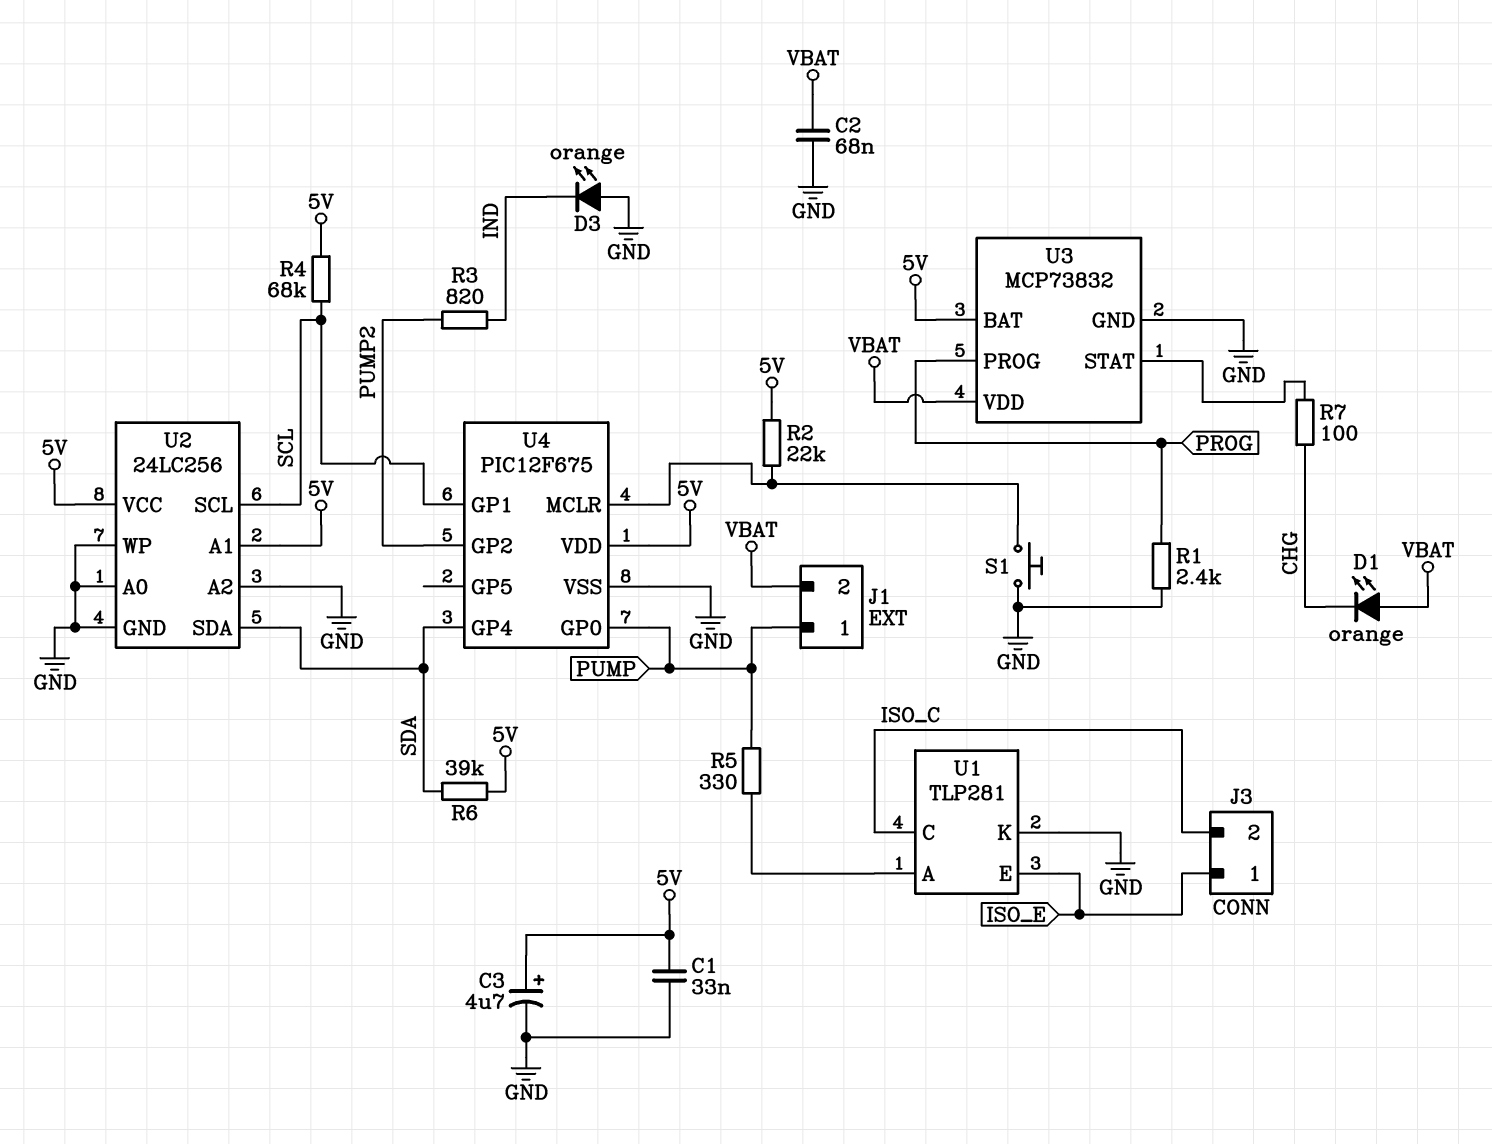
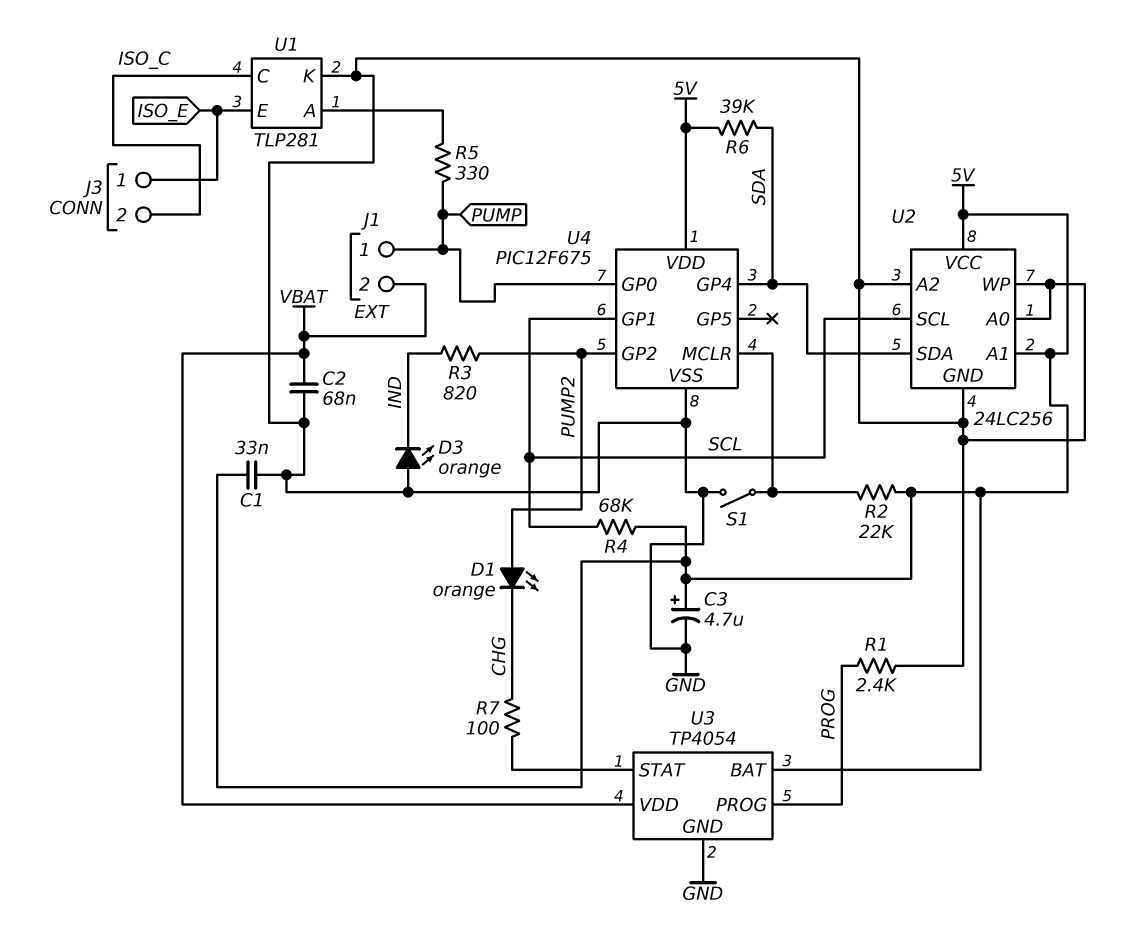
D1: LED orange (A VBAT, K CHG) -> LED orange (A PUMP2, K CHG)
S1: button (GND, U4/MCLR) -> switch (GND, U4/MCLR)
U3: MCP73832 -> TP4054

